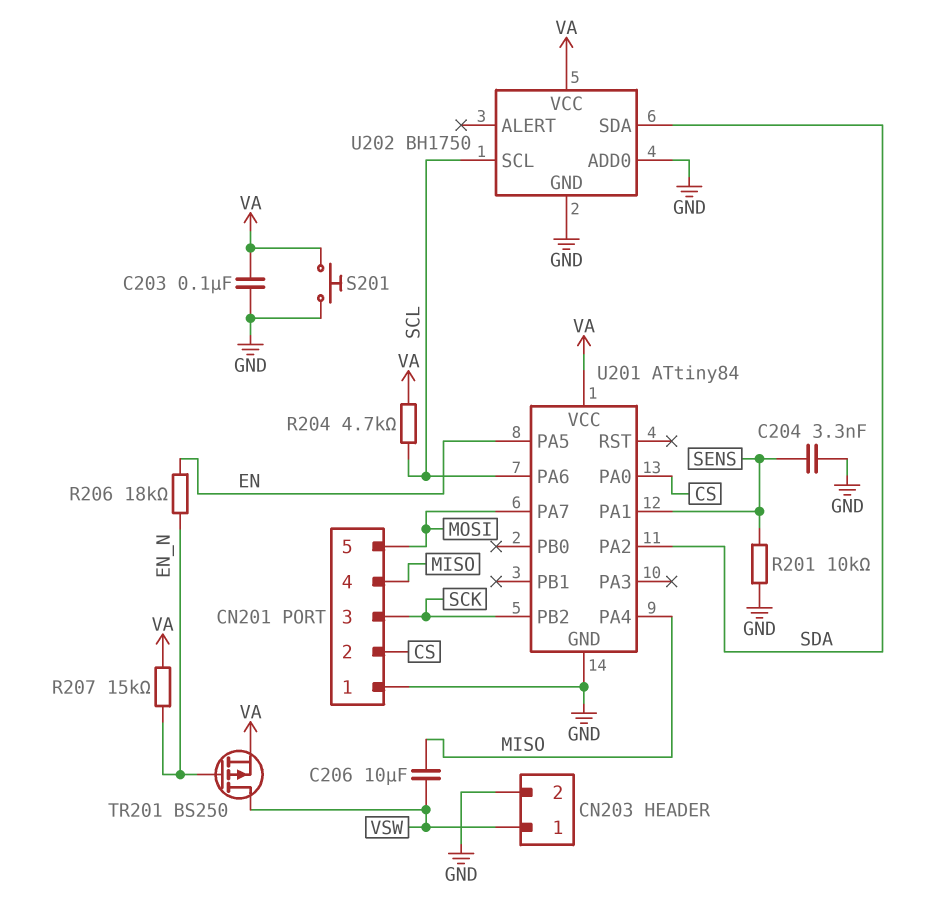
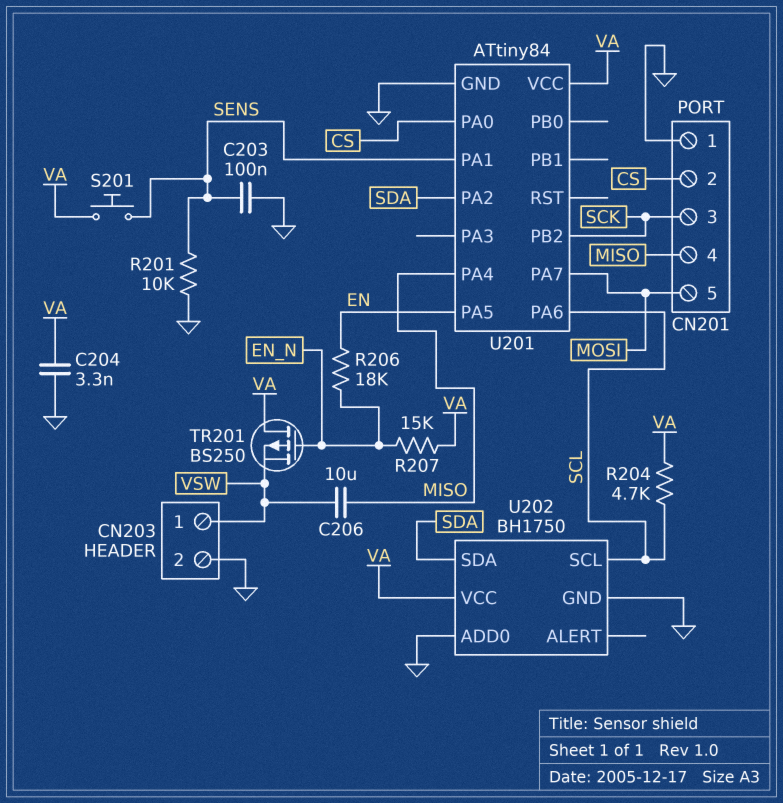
C203: 100nF (GND, VA) -> 100nF (GND, SENS)
C204: 3.3nF (GND, SENS) -> 3.3nF (GND, VA)
S201: button (GND, VA) -> button (SENS, VA)
TR201: PMOS BS250 (G EN_N, D VSW, S VA) -> PMOS BS250 (G EN_N, D VA, S VSW)

